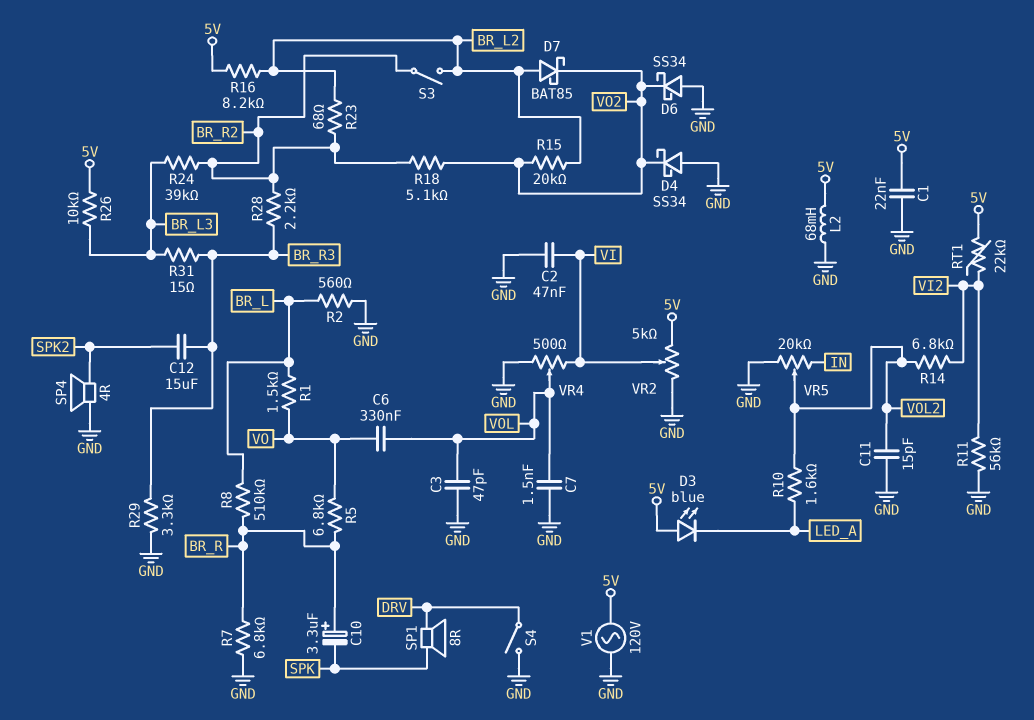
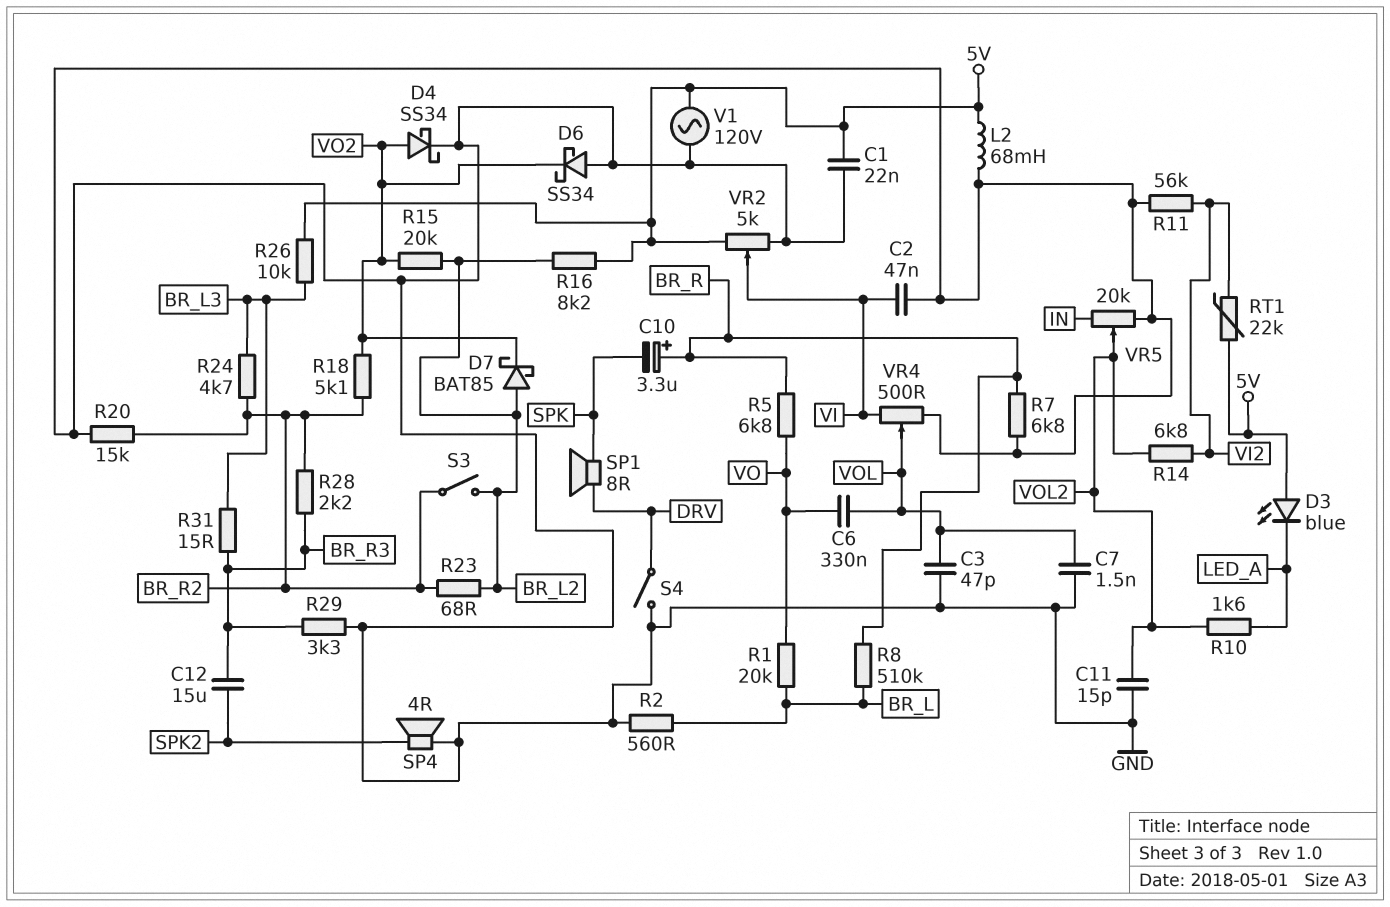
D4: schottky SS34 (A GND, K VO2) -> schottky SS34 (A VO2, K GND)
R1: 1.5k (BR_L, VO) -> 20k (BR_L, VO)
R20: none -> 15k (BR_R2, GND)
R24: 39k (BR_L3, BR_R2) -> 4.7k (BR_L3, BR_R2)

